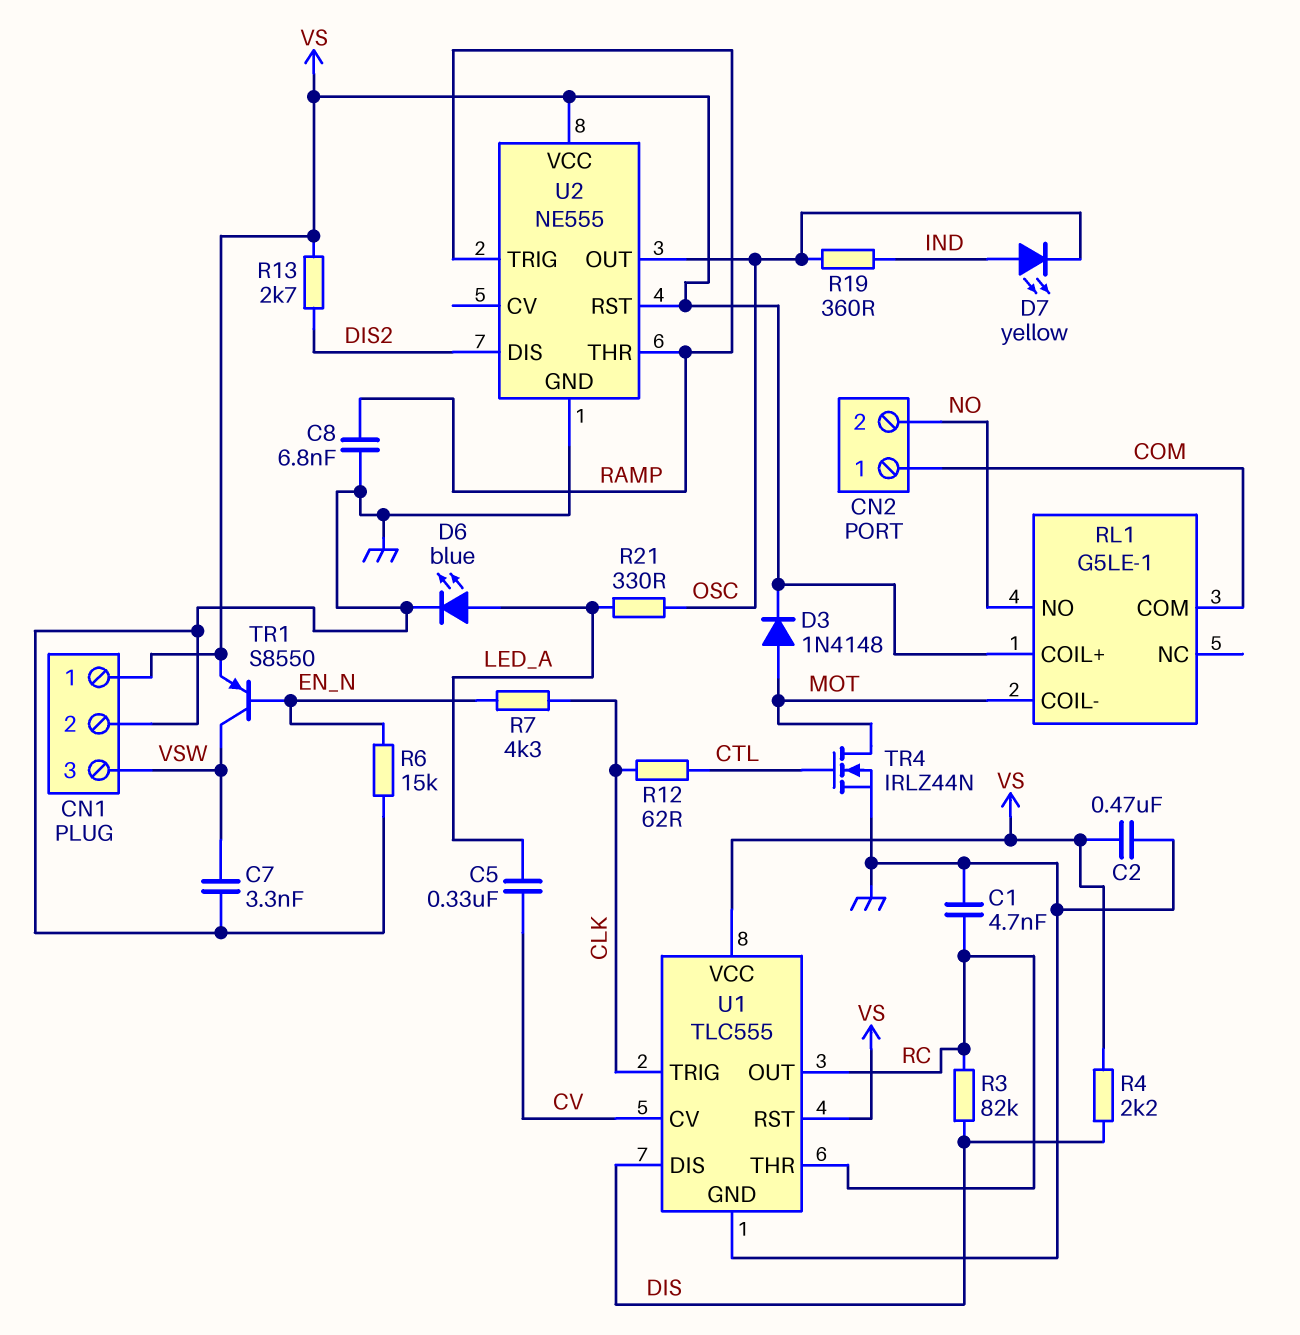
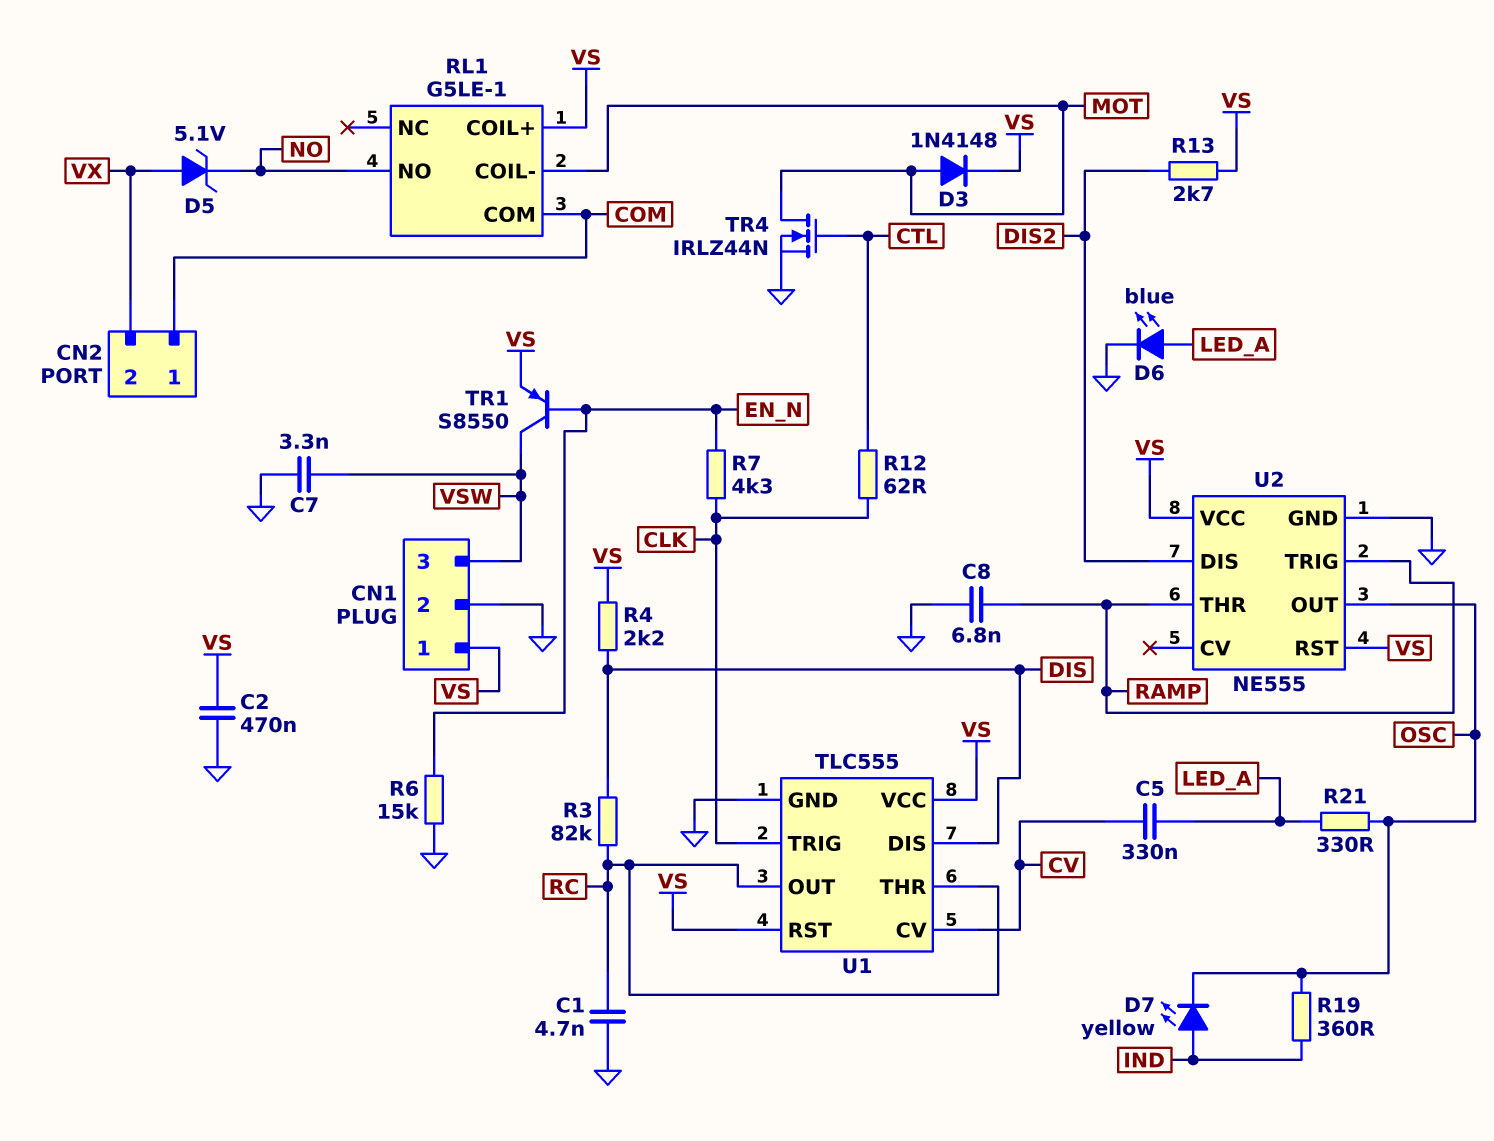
CN2 pin 2: NO -> VX
D5: none -> zener 5.1V (A VX, K NO)

